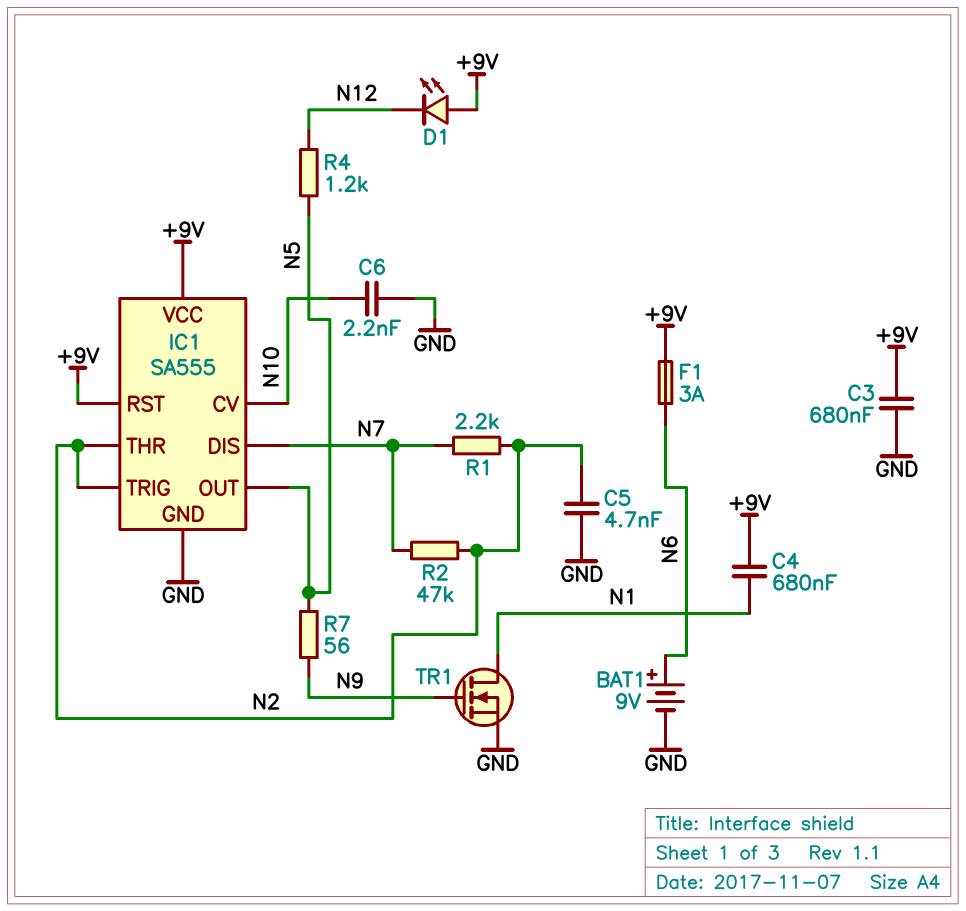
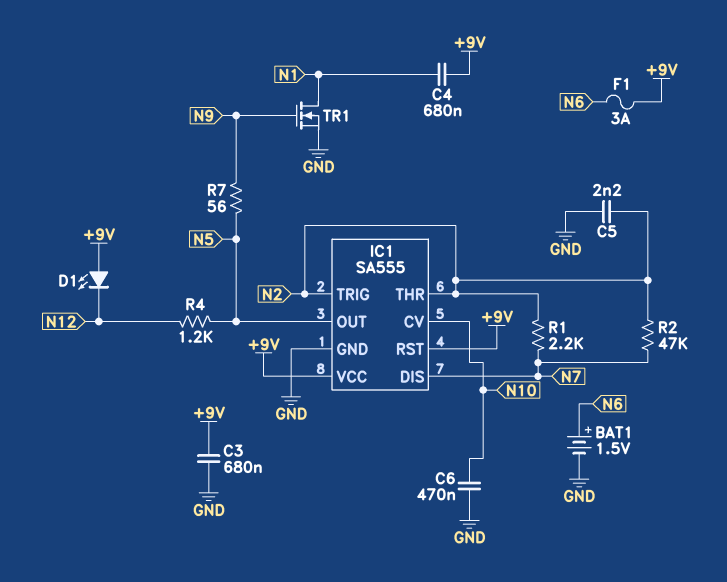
BAT1: 9V (plus N6, minus GND) -> 1.5V (plus N6, minus GND)
C5: 4.7nF (GND, N2) -> 2.2nF (GND, N2)
C6: 2.2nF (GND, N10) -> 470nF (GND, N10)

